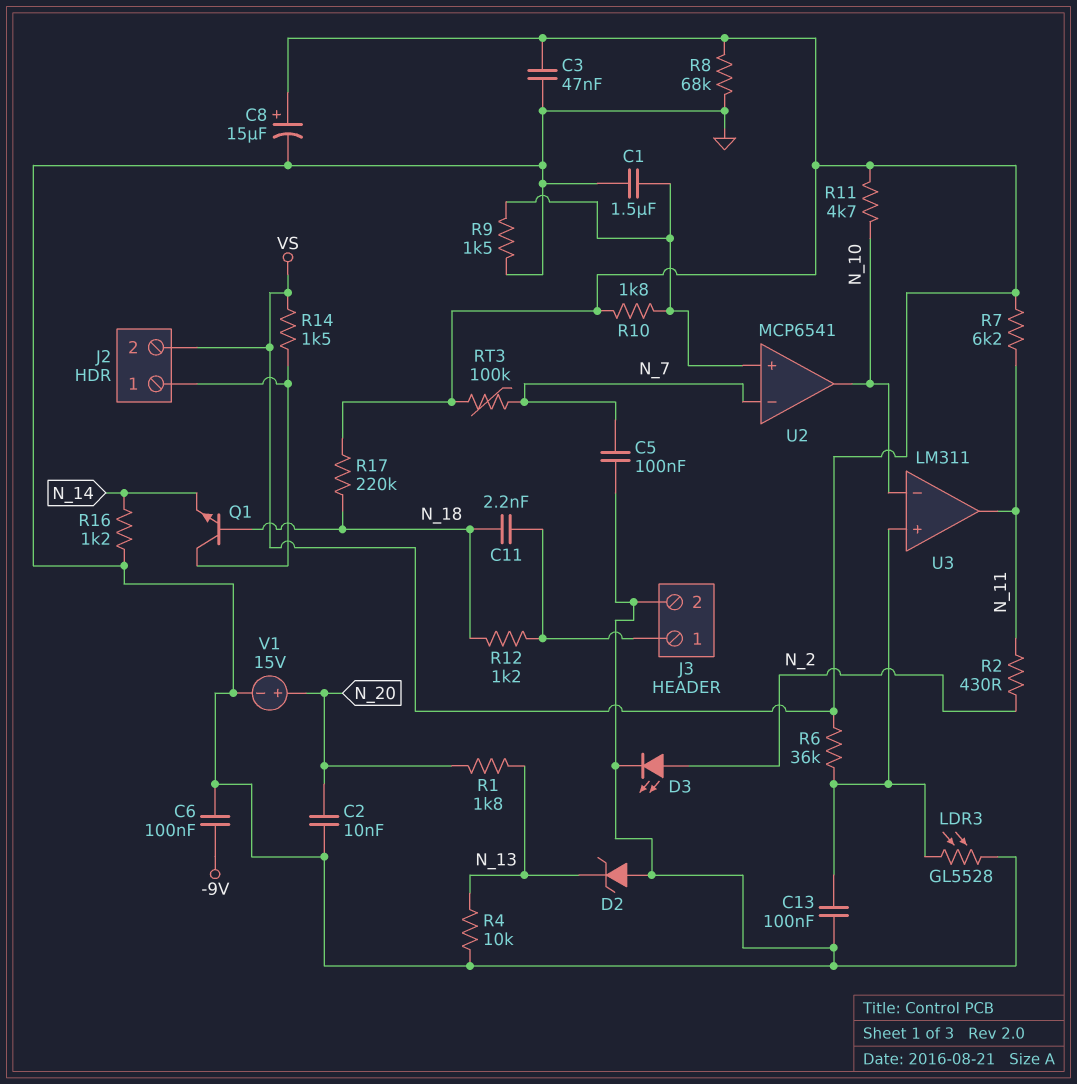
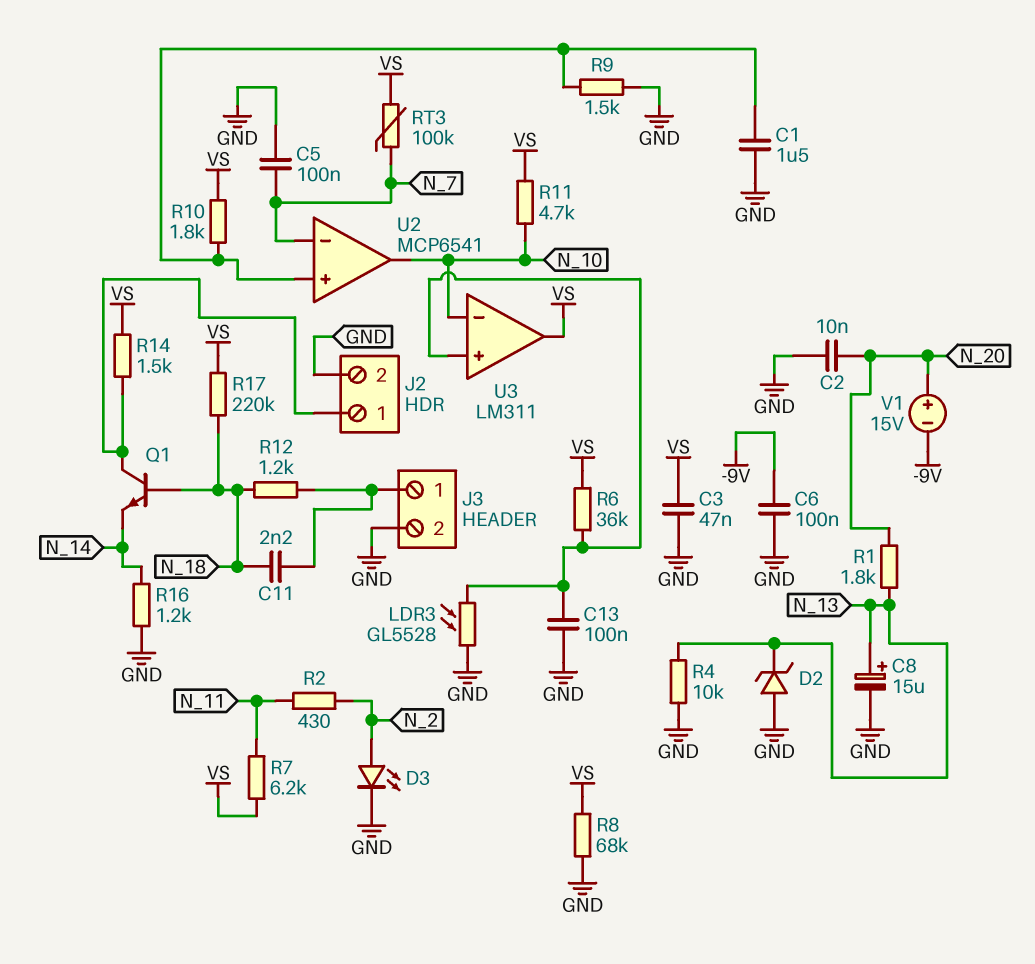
C8: 15uF (plus VS, minus GND) -> 15uF (plus N_13, minus GND)
J2 pin 2: VS -> GND
U3 pin out: N_11 -> VS
V1: 15V (plus N_20, minus GND) -> 15V (plus N_20, minus -9V)

